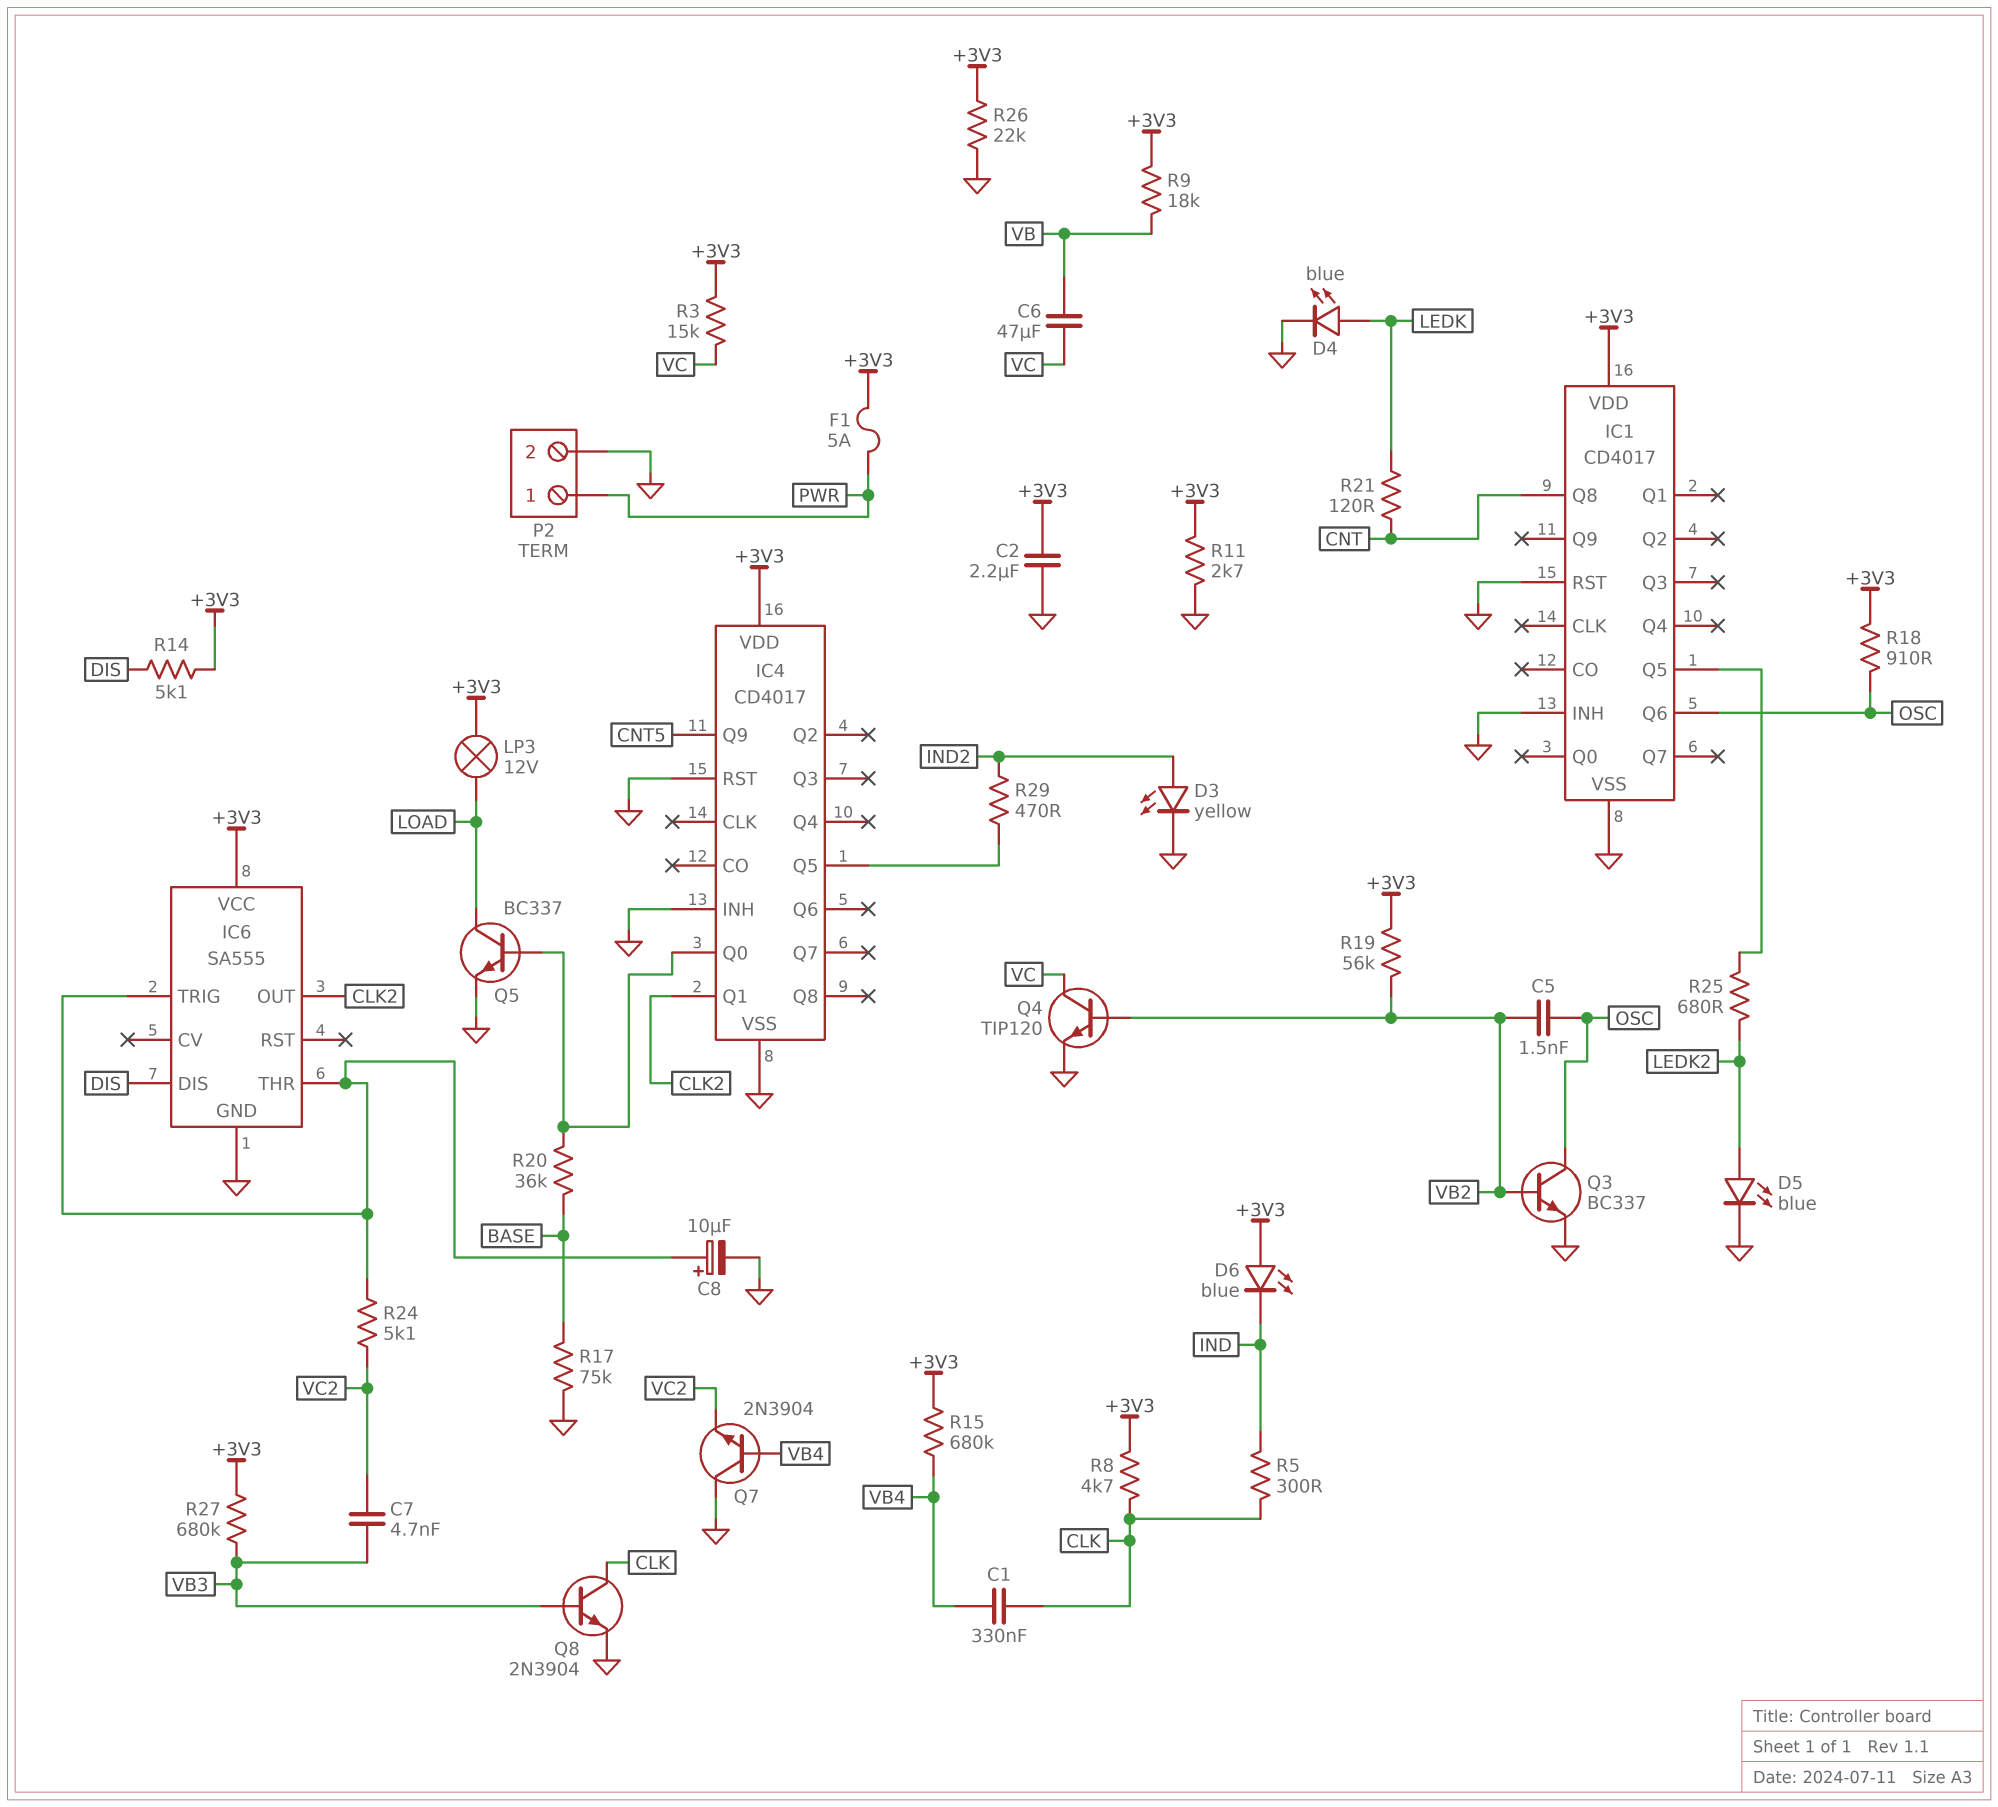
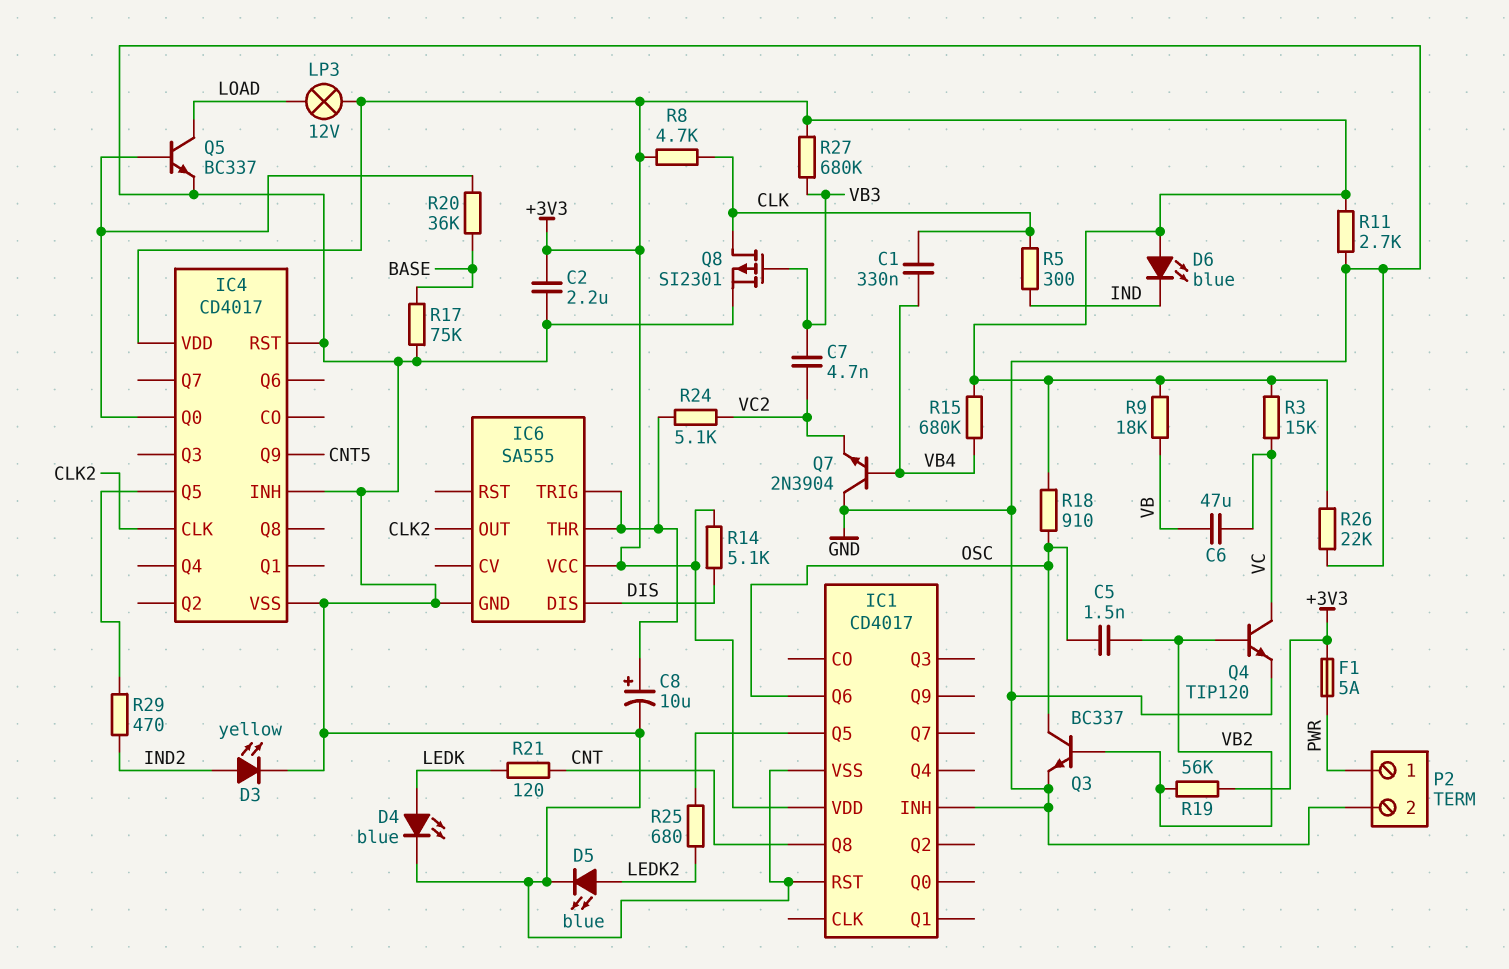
IC4 pin CLK: none -> CLK2
IC4 pin Q1: CLK2 -> none
Q8: NPN 2N3904 (B VB3, C CLK, E GND) -> PMOS SI2301 (G VB3, D CLK, S GND)

